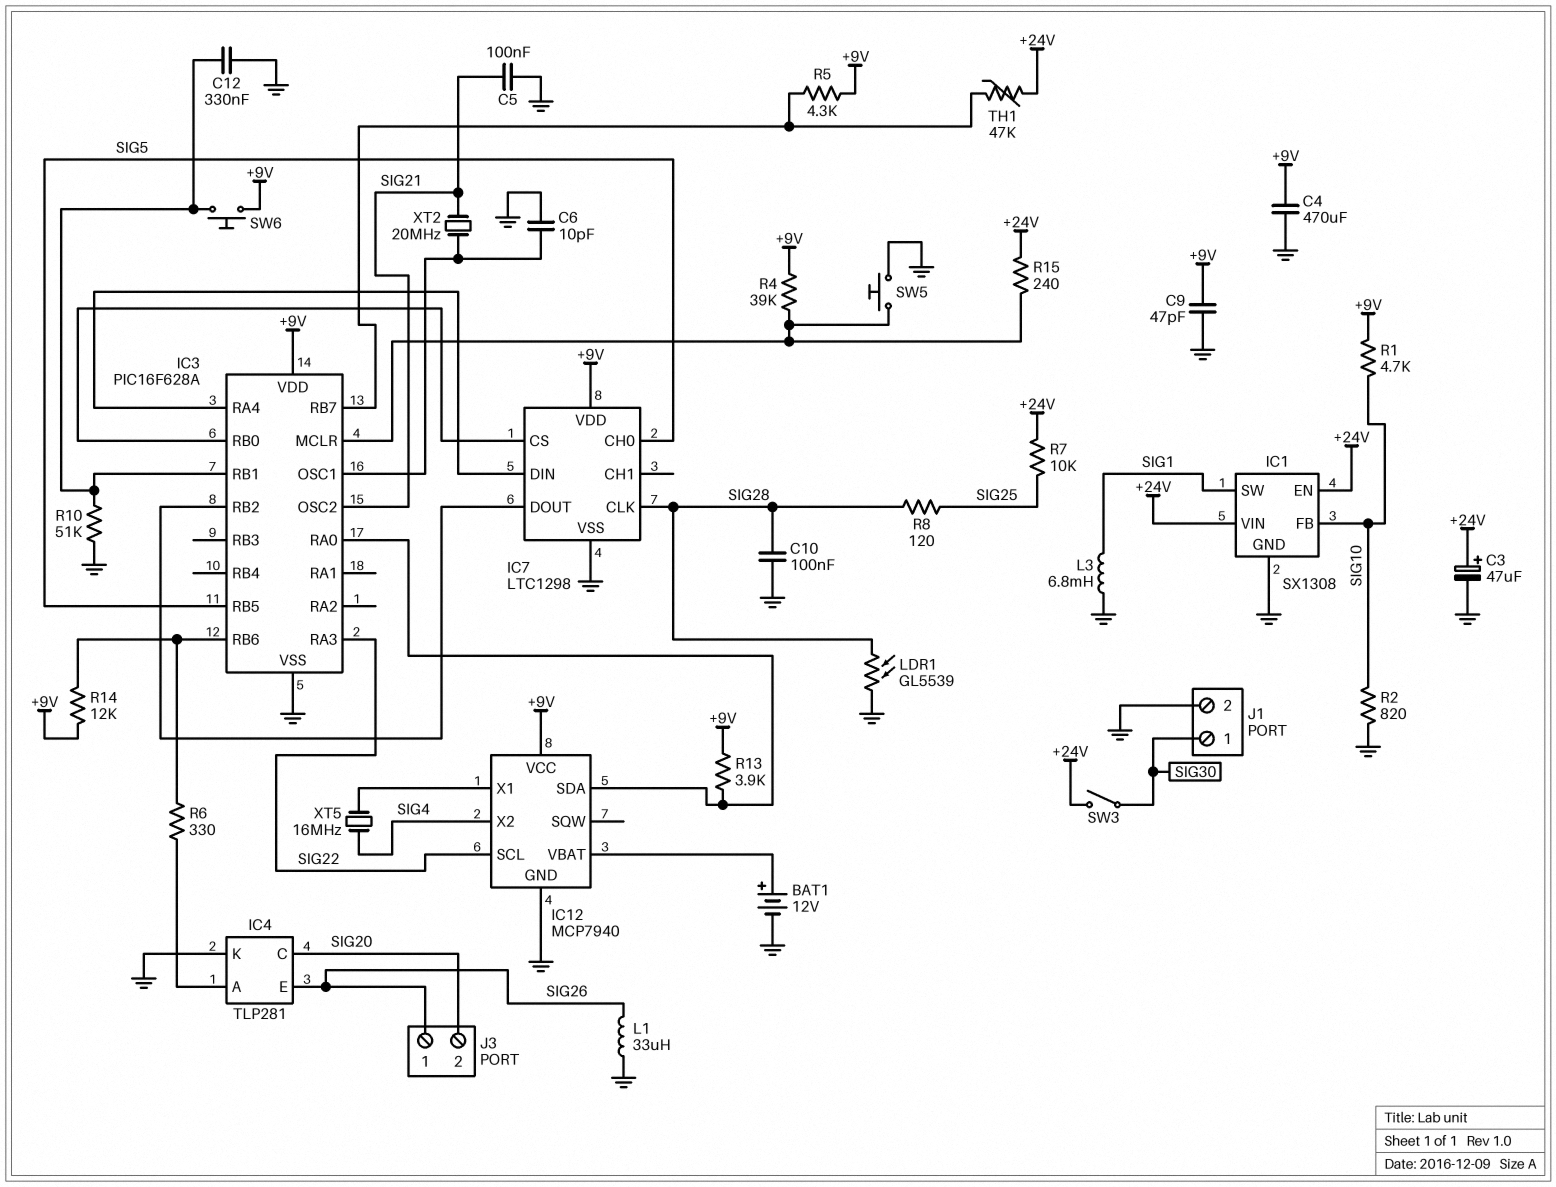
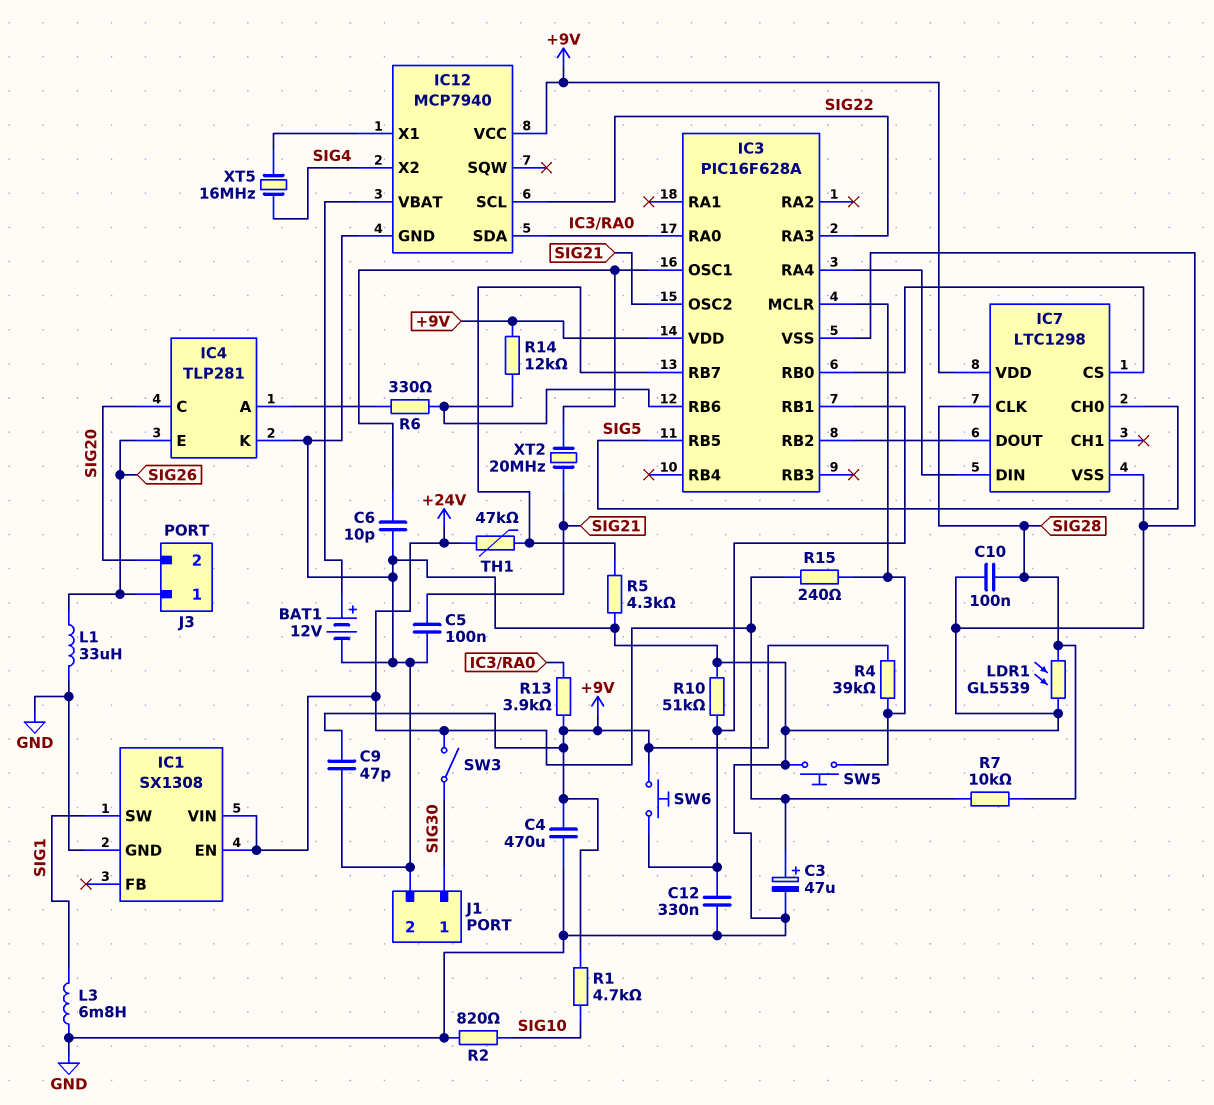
IC1 pin FB: SIG10 -> none
R5: 4.3k (+9V, IC3/RB7) -> 4.3k (GND, IC3/RB7)
R7: 10k (+24V, SIG25) -> 10k (+24V, SIG28)
R8: 120 (SIG25, SIG28) -> none

